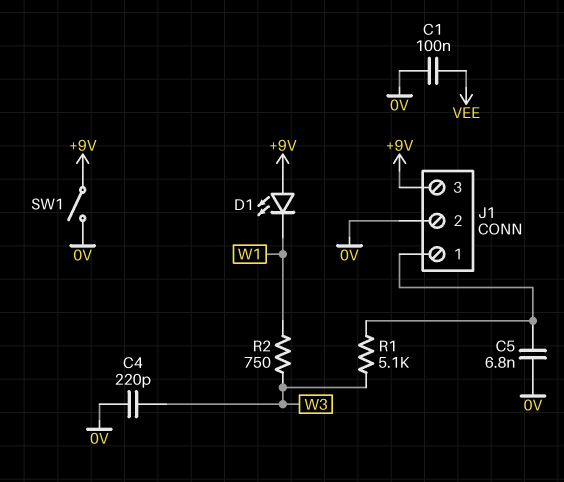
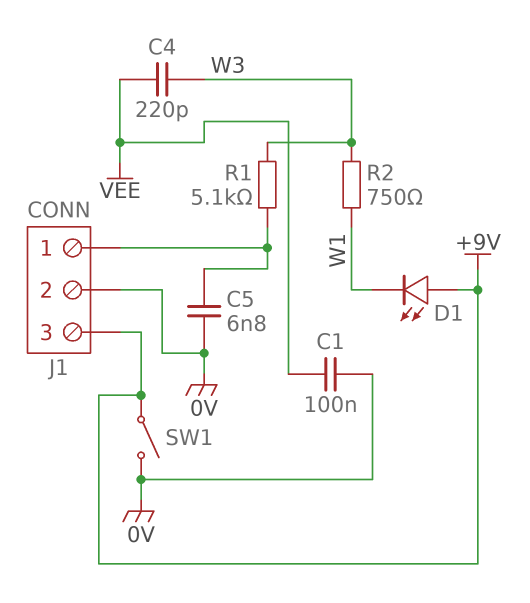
C4: 220pF (0V, W3) -> 220pF (VEE, W3)

